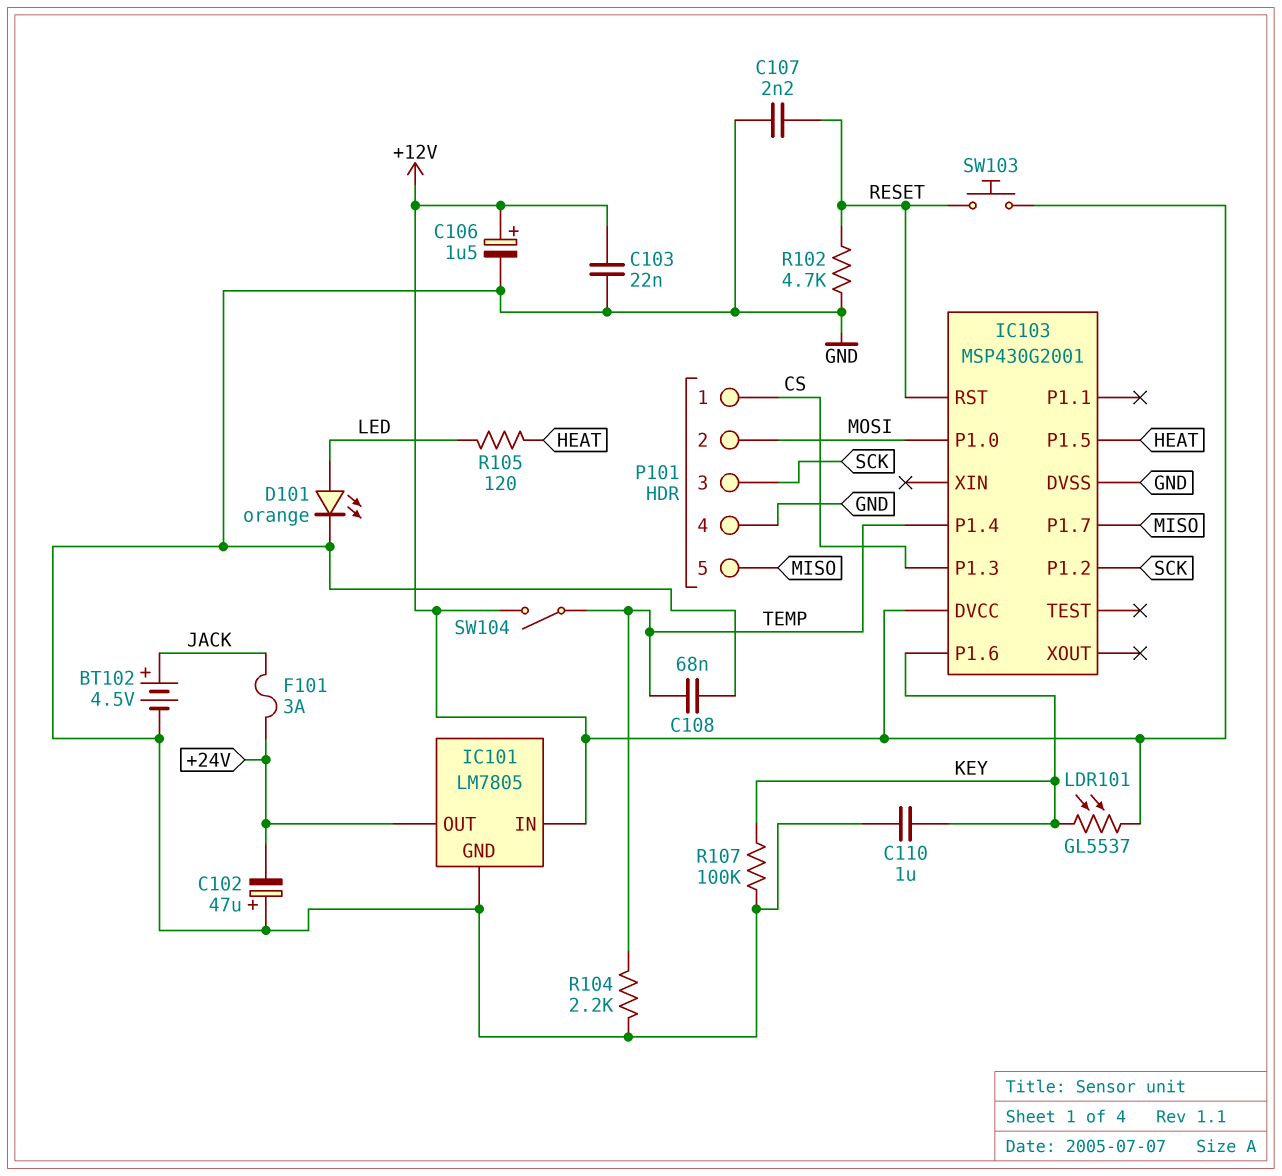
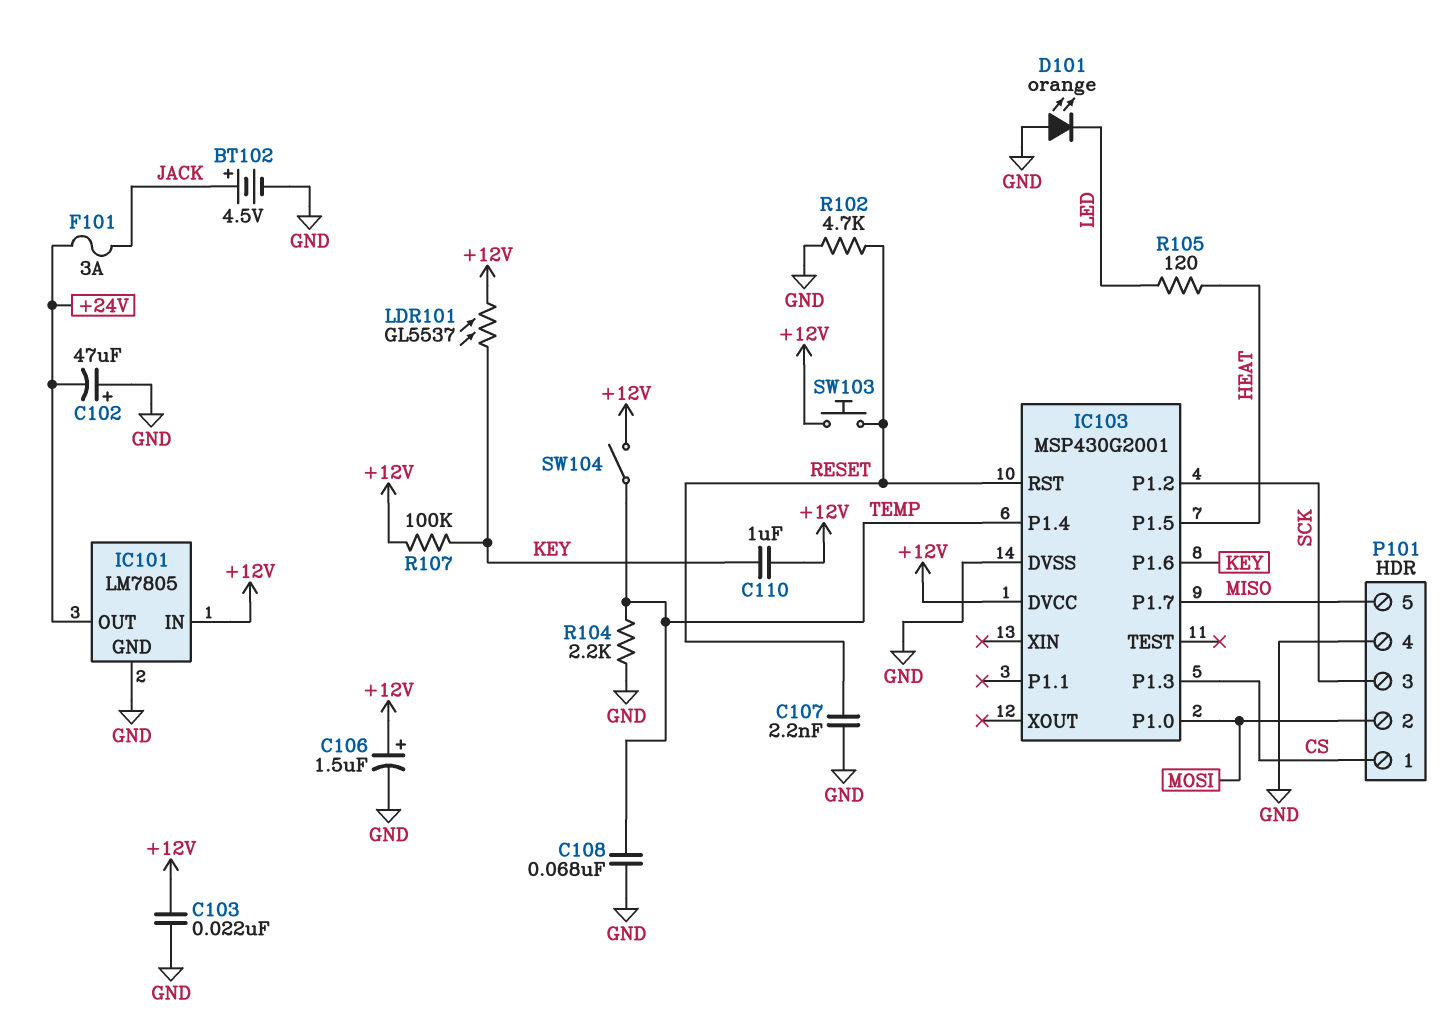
C110: 1uF (GND, KEY) -> 1uF (+12V, KEY)
D101: LED orange (A LED, K GND) -> LED orange (A GND, K LED)
R107: 100k (GND, KEY) -> 100k (+12V, KEY)

